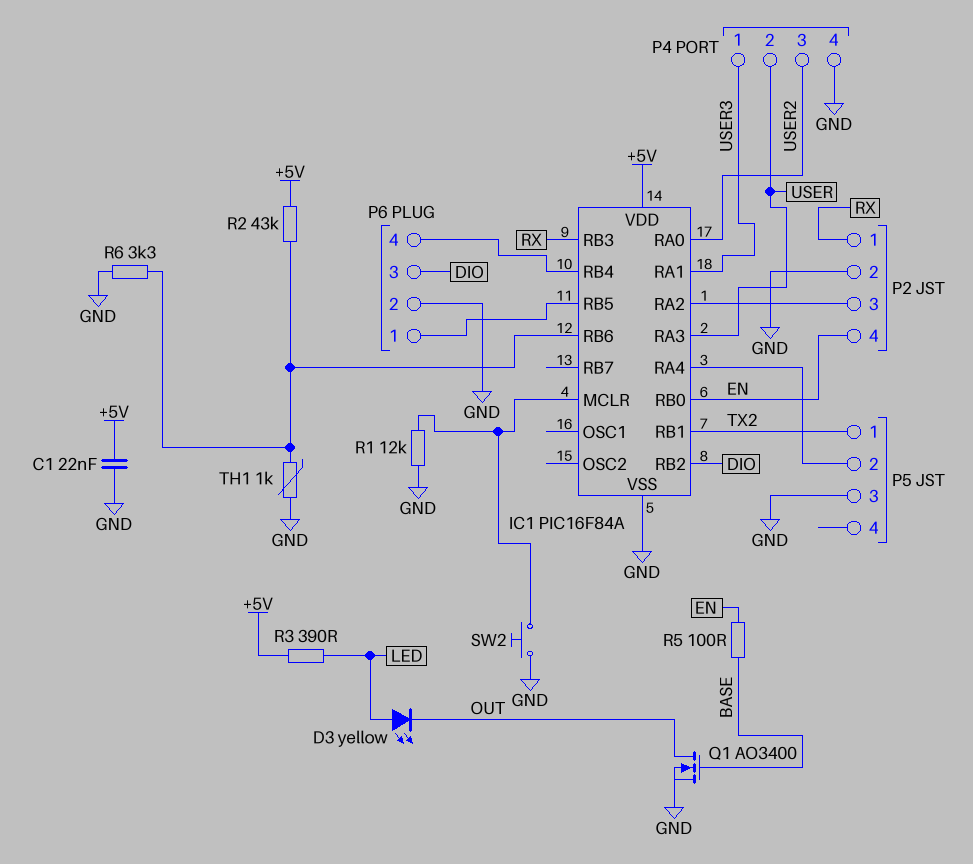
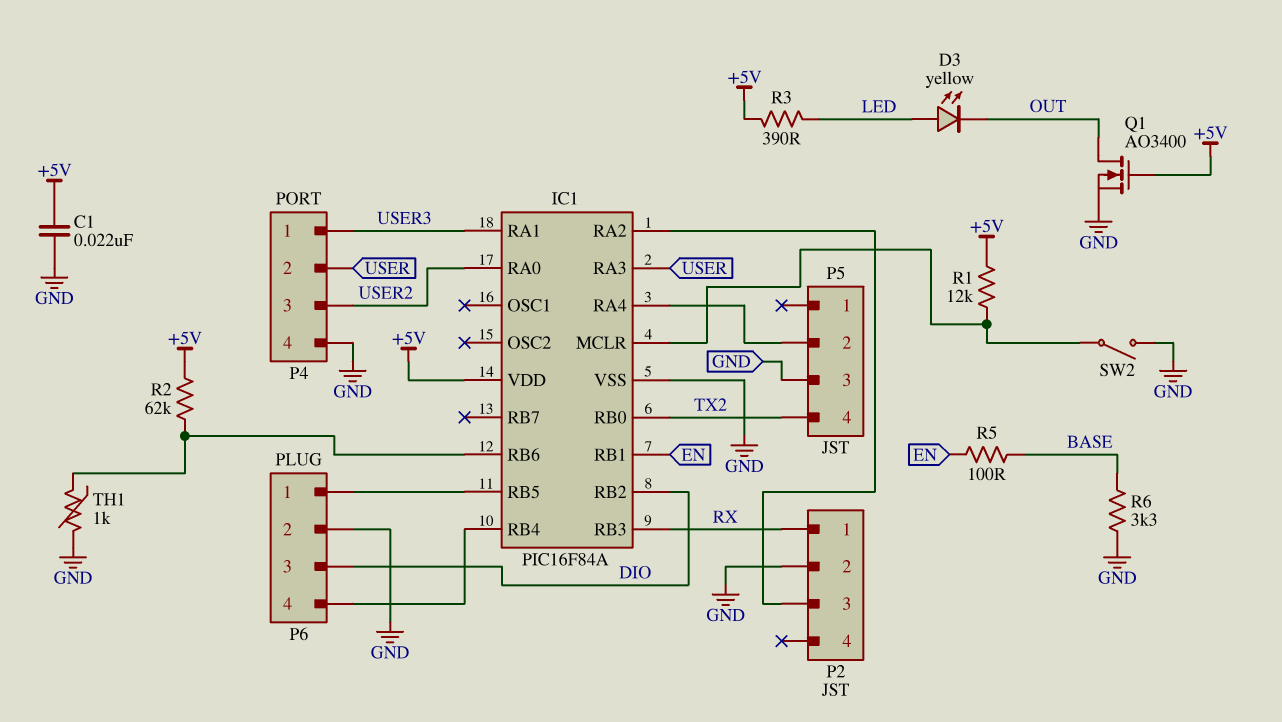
IC1 pin RB0: EN -> TX2
IC1 pin RB1: TX2 -> EN
P2 pin 4: EN -> none
P5 pin 1: TX2 -> none
P5 pin 4: none -> TX2
Q1: NMOS AO3400 (G BASE, D OUT, S GND) -> NMOS AO3400 (G +5V, D OUT, S GND)
R1: 12k (GND, IC1/MCLR) -> 12k (+5V, IC1/MCLR)
R2: 43k (+5V, IC1/RB6) -> 62k (+5V, IC1/RB6)
R6: 3.3k (GND, IC1/RB6) -> 3.3k (BASE, GND)
SW2: button (GND, IC1/MCLR) -> switch (GND, IC1/MCLR)

